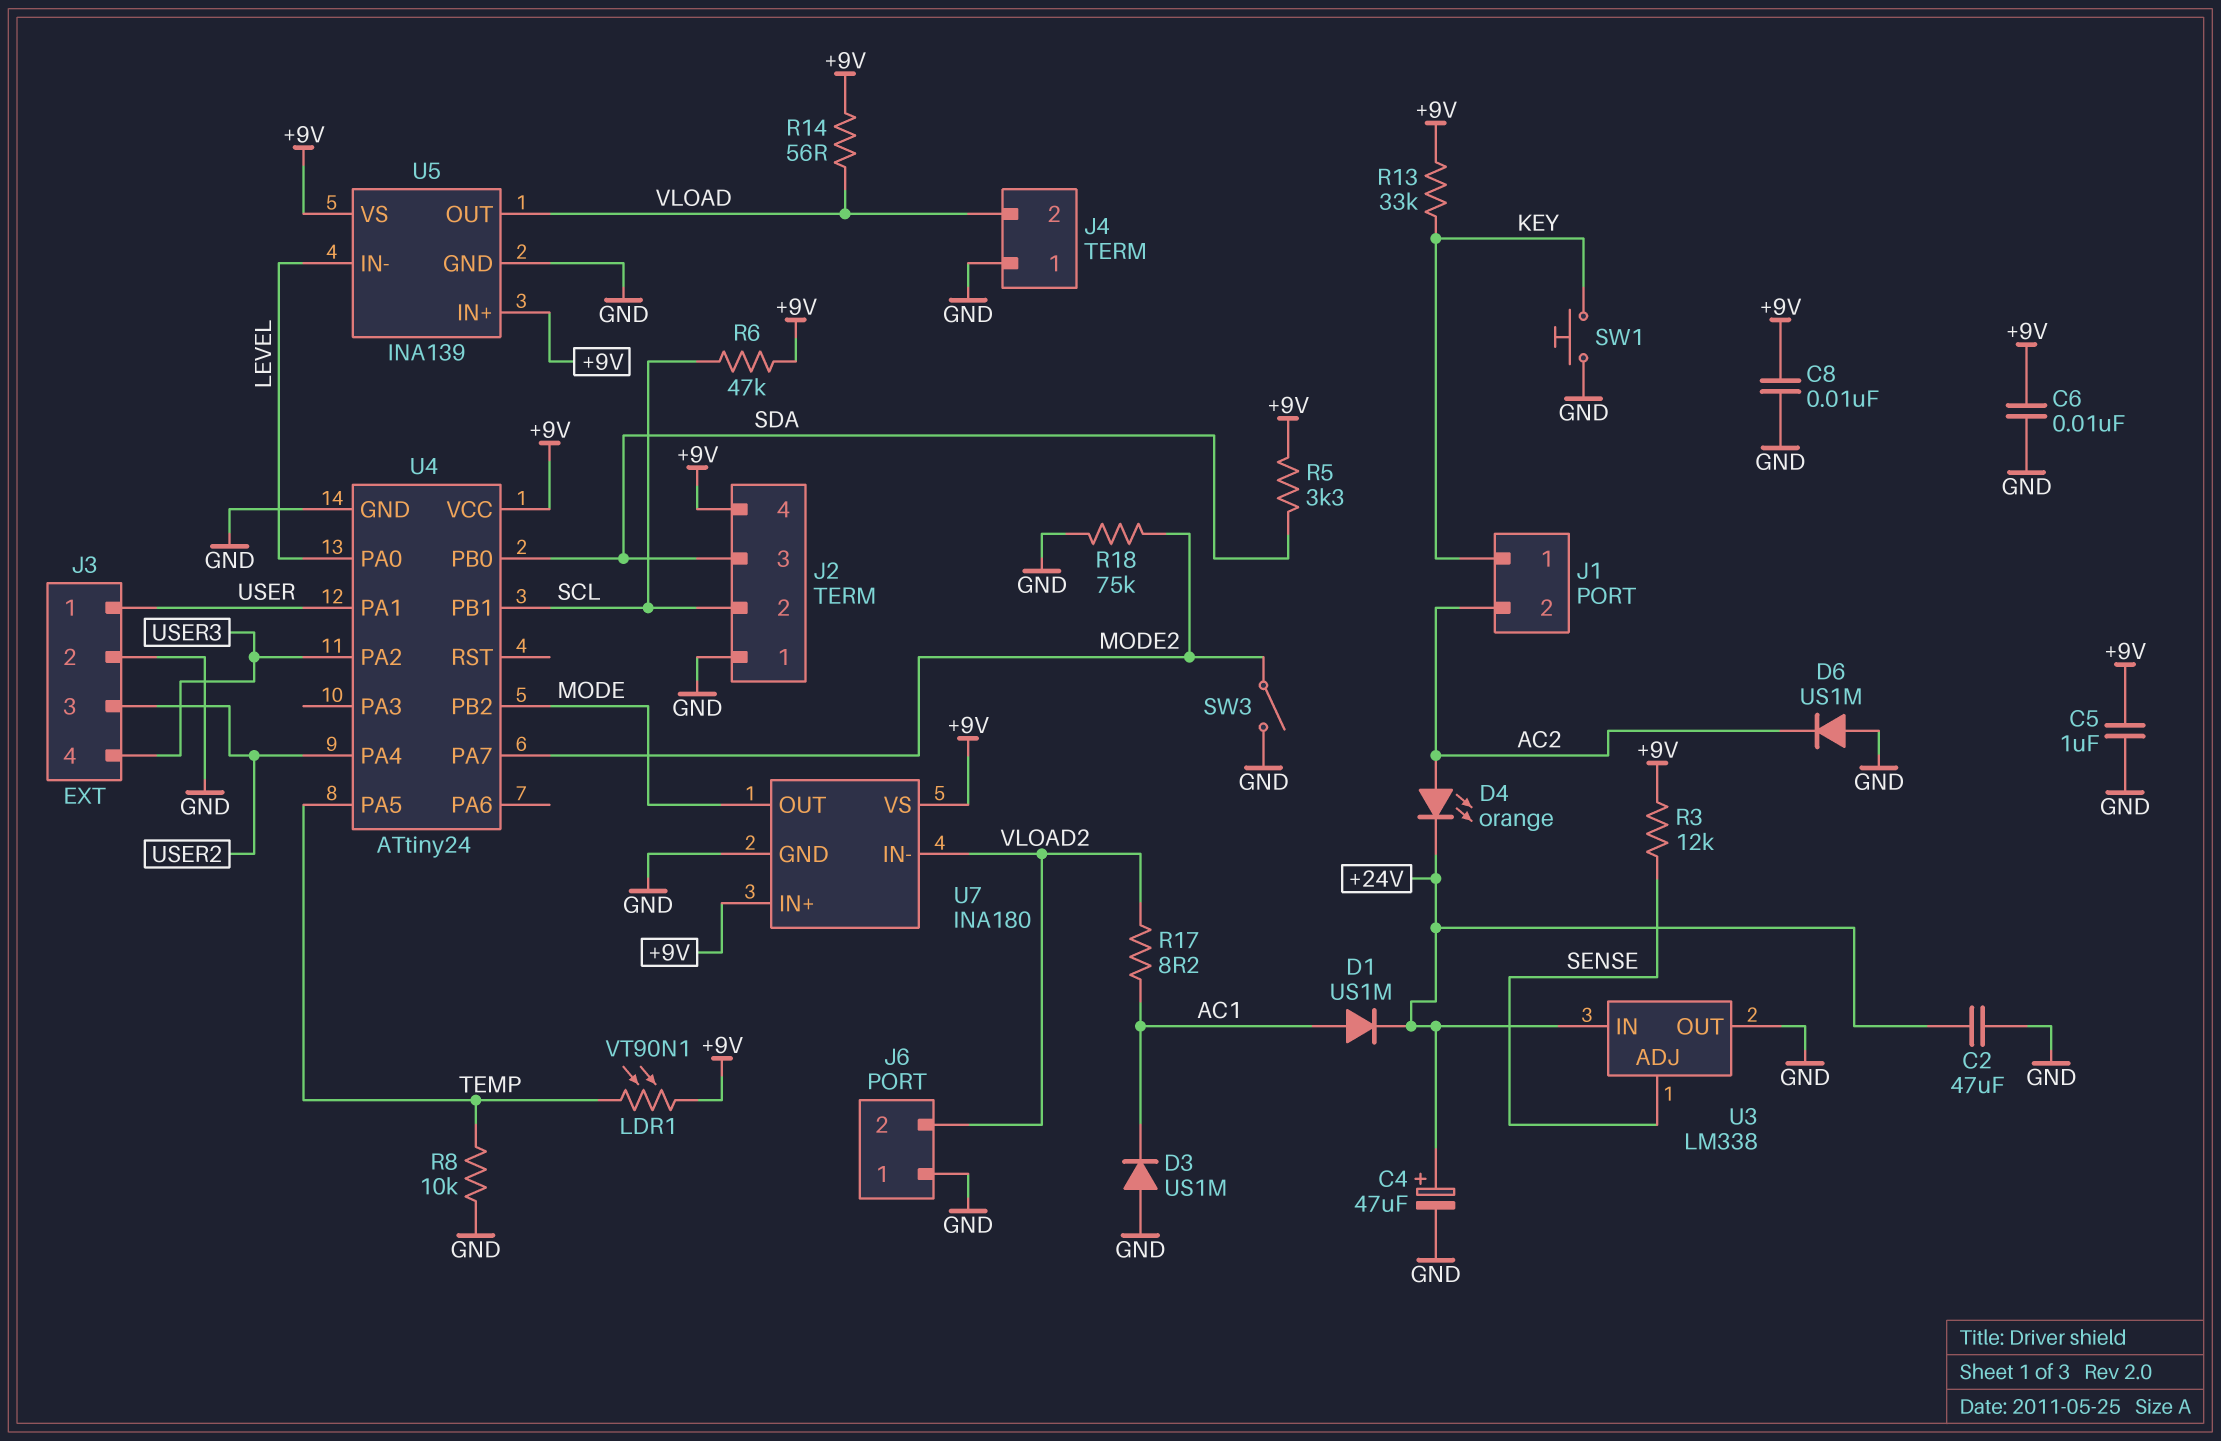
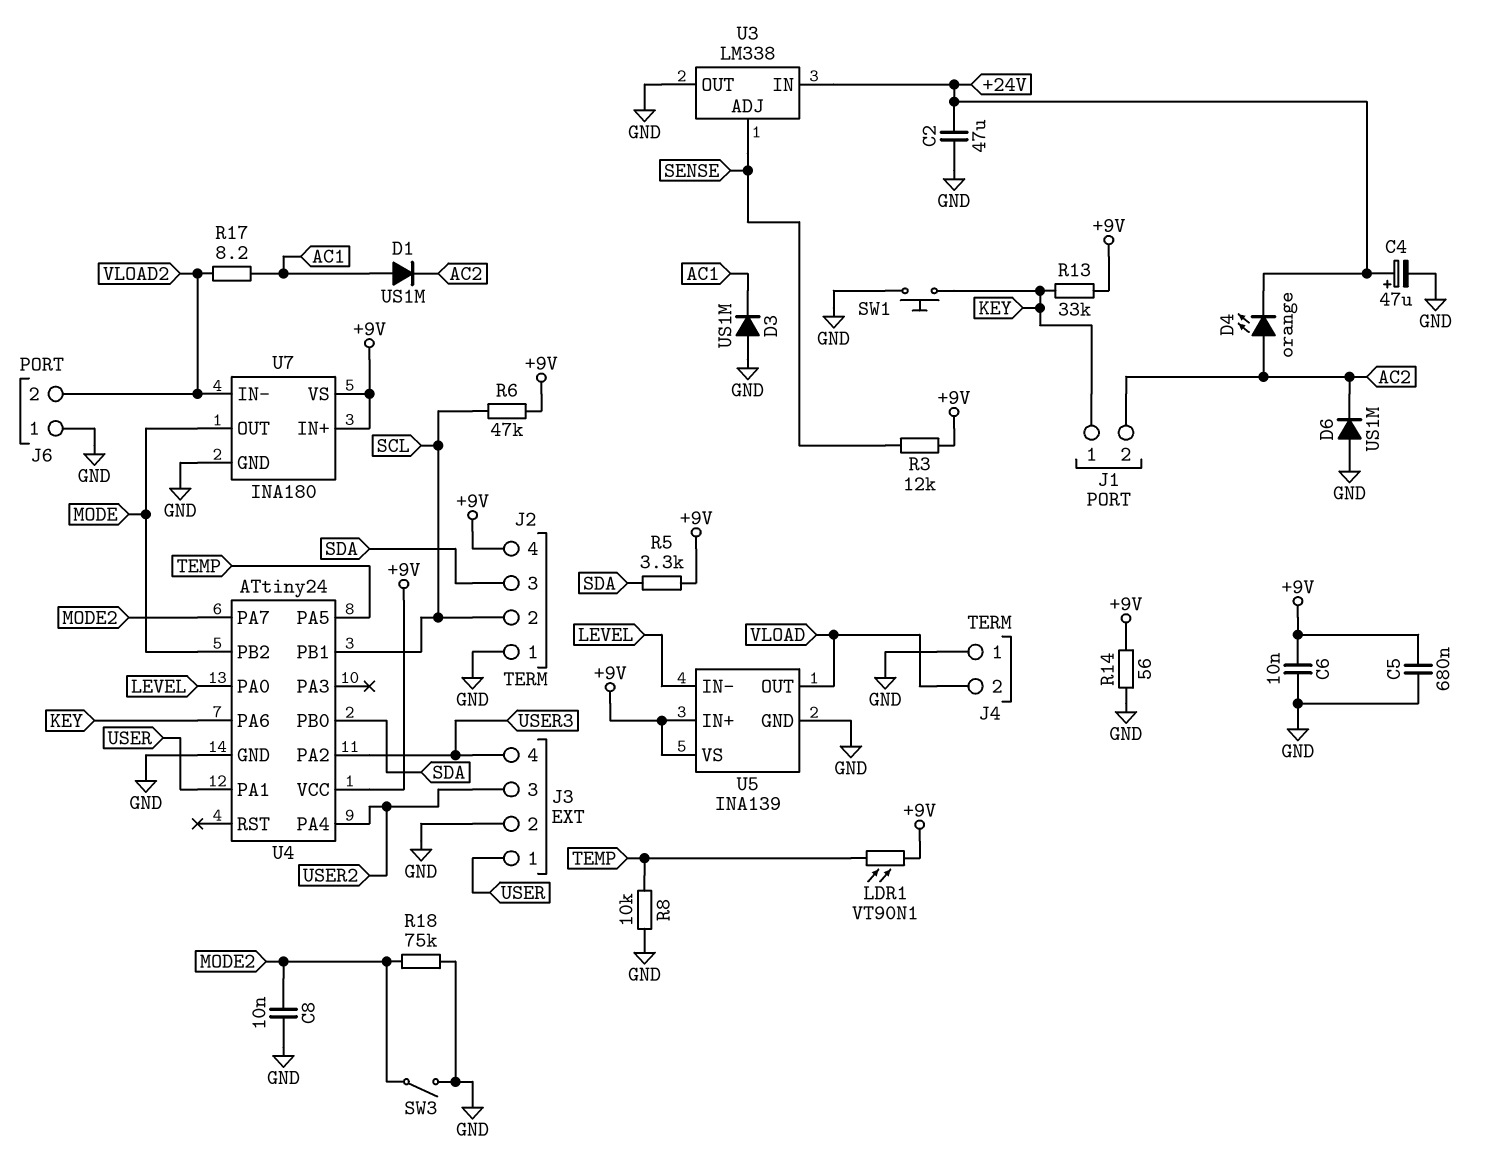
C5: 1uF (+9V, GND) -> 680nF (+9V, GND)
C8: 10nF (+9V, GND) -> 10nF (GND, MODE2)
D1: diode US1M (A AC1, K +24V) -> diode US1M (A AC1, K AC2)
R14: 56 (+9V, VLOAD) -> 56 (+9V, GND)
U4 pin PA6: none -> KEY

